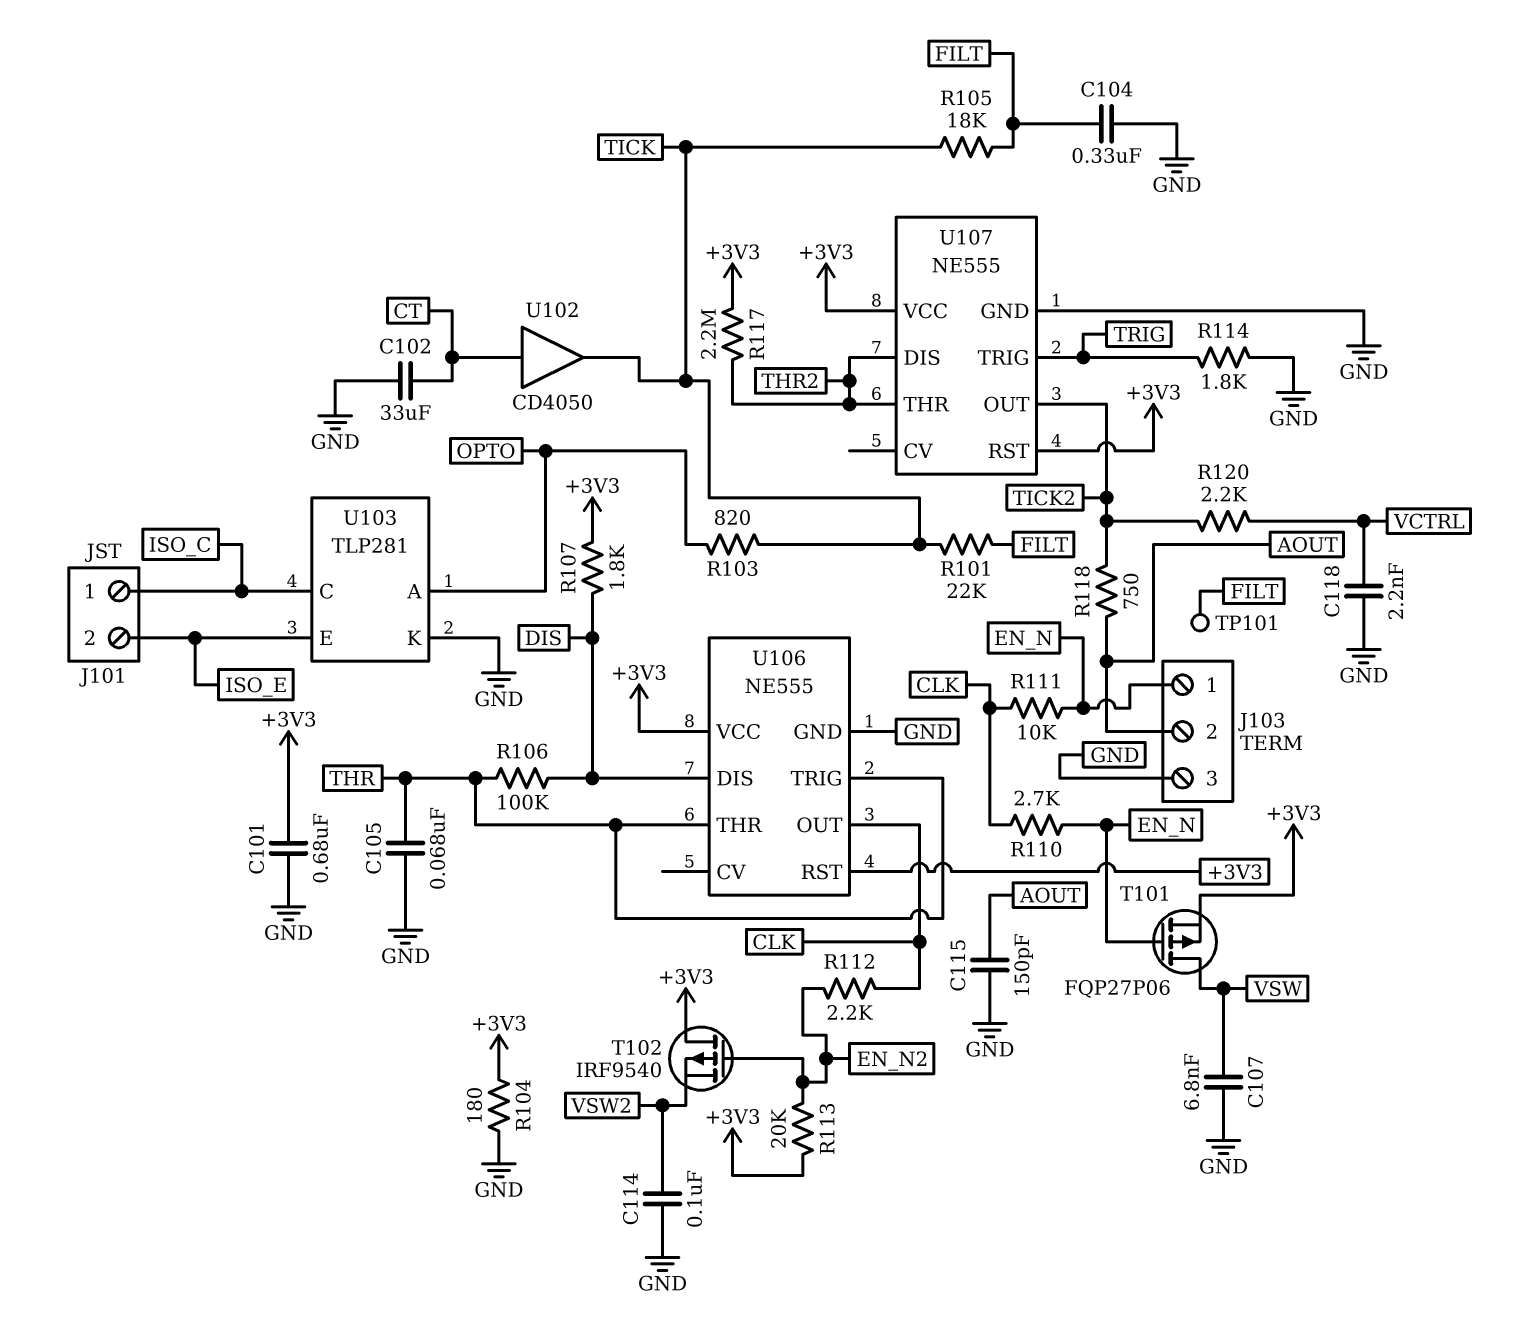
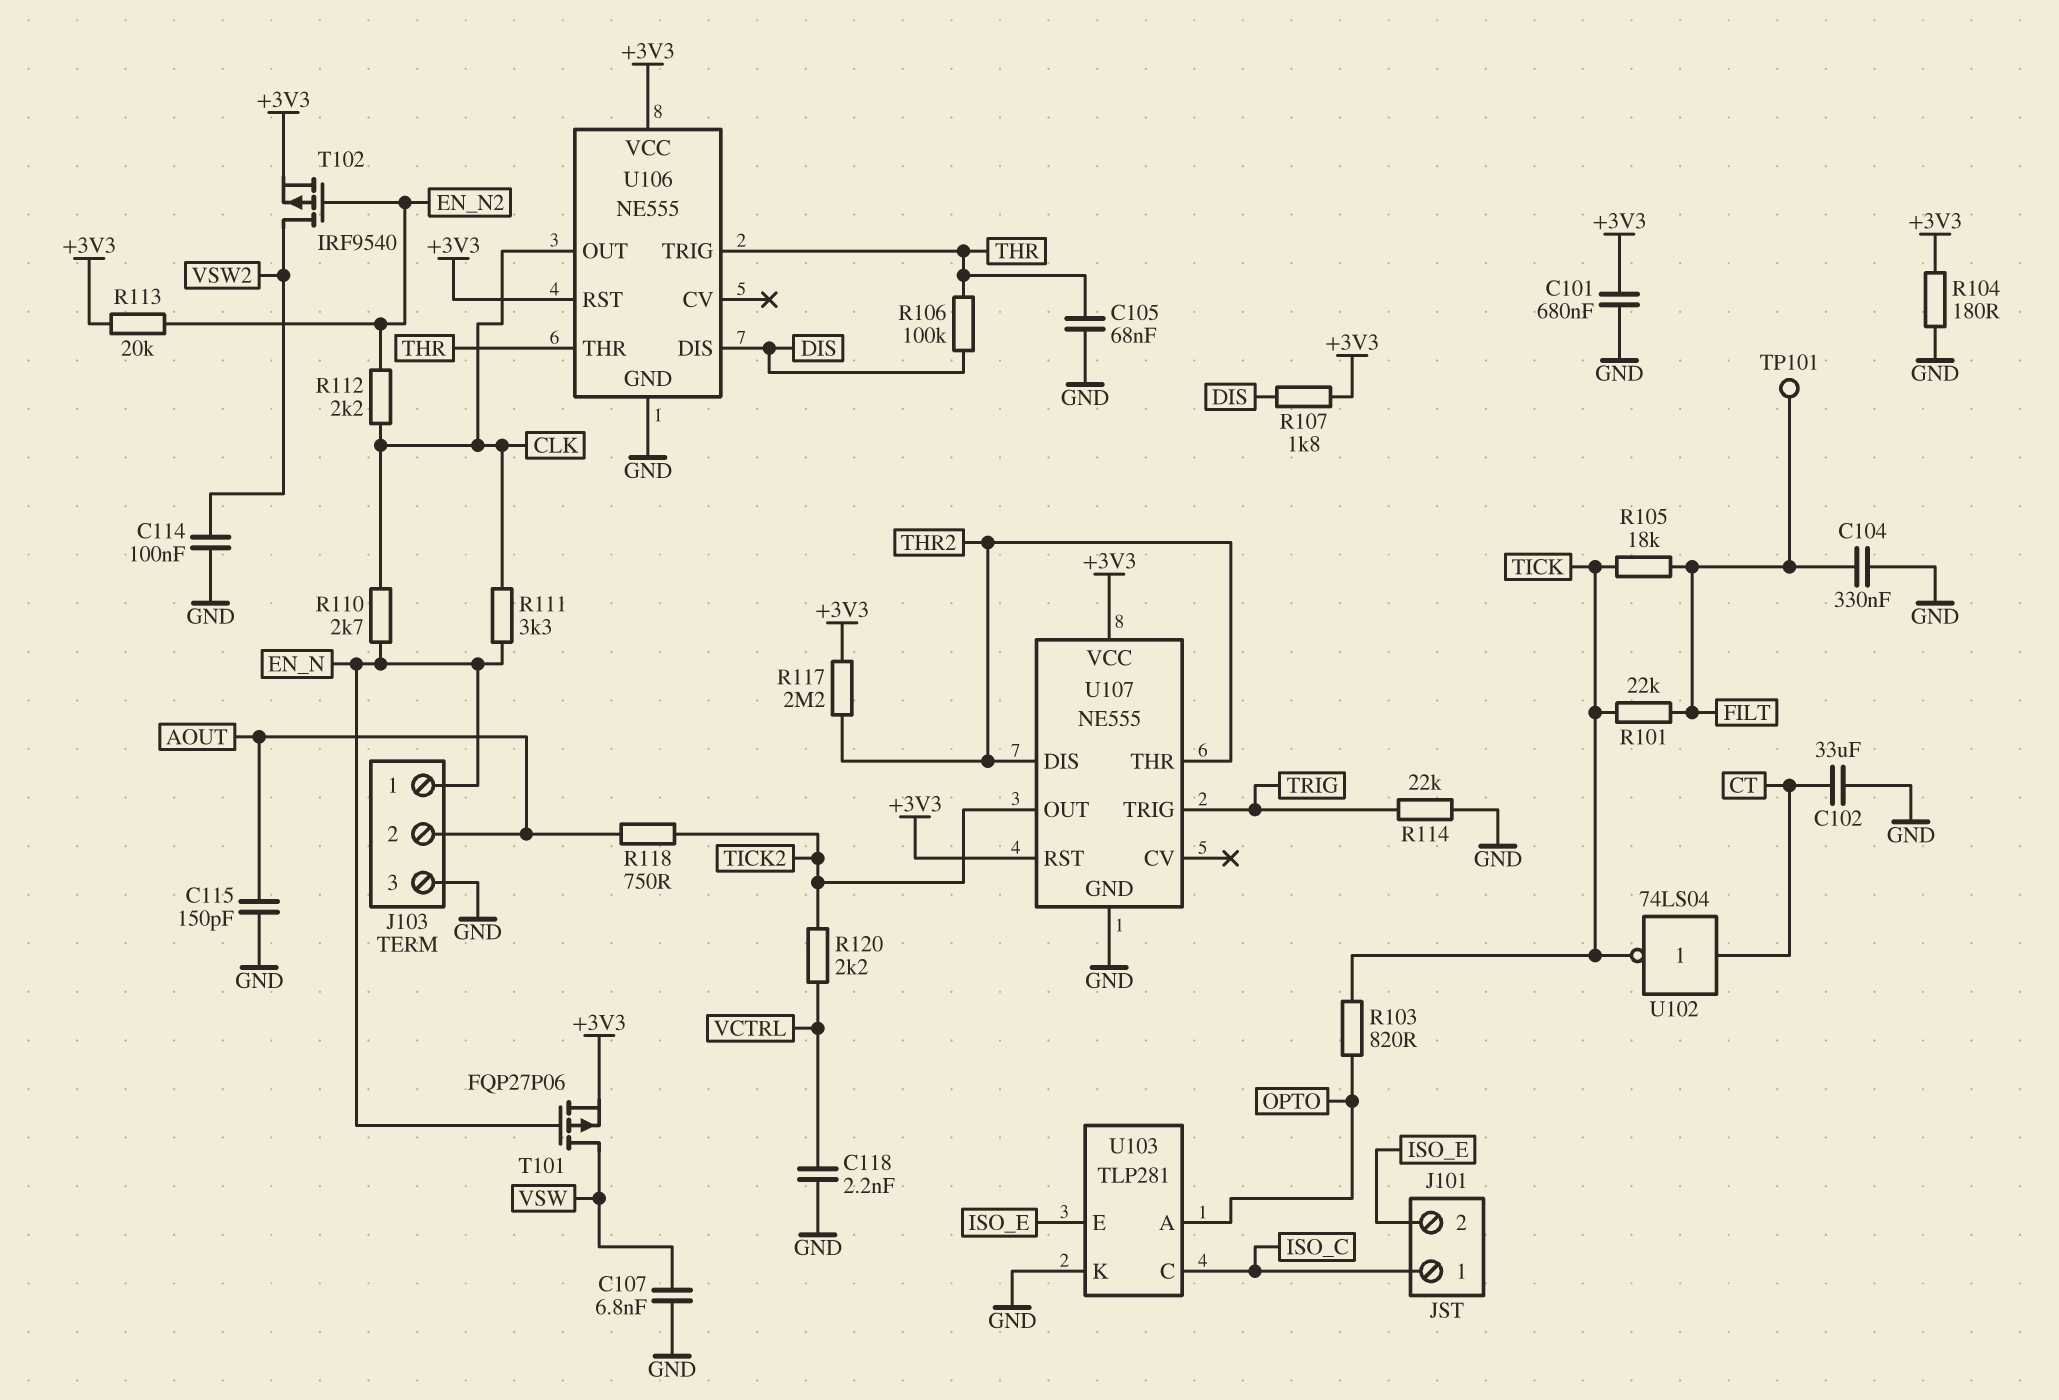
R111: 10k (CLK, EN_N) -> 3.3k (CLK, EN_N)
R114: 1.8k (GND, TRIG) -> 22k (GND, TRIG)
T102: PMOS IRF9540 (G EN_N2, D +3V3, S VSW2) -> PMOS IRF9540 (G EN_N2, D VSW2, S +3V3)
U102: buffer CD4050 (in CT, out TICK) -> NOT 74LS04 (in CT, out TICK)

